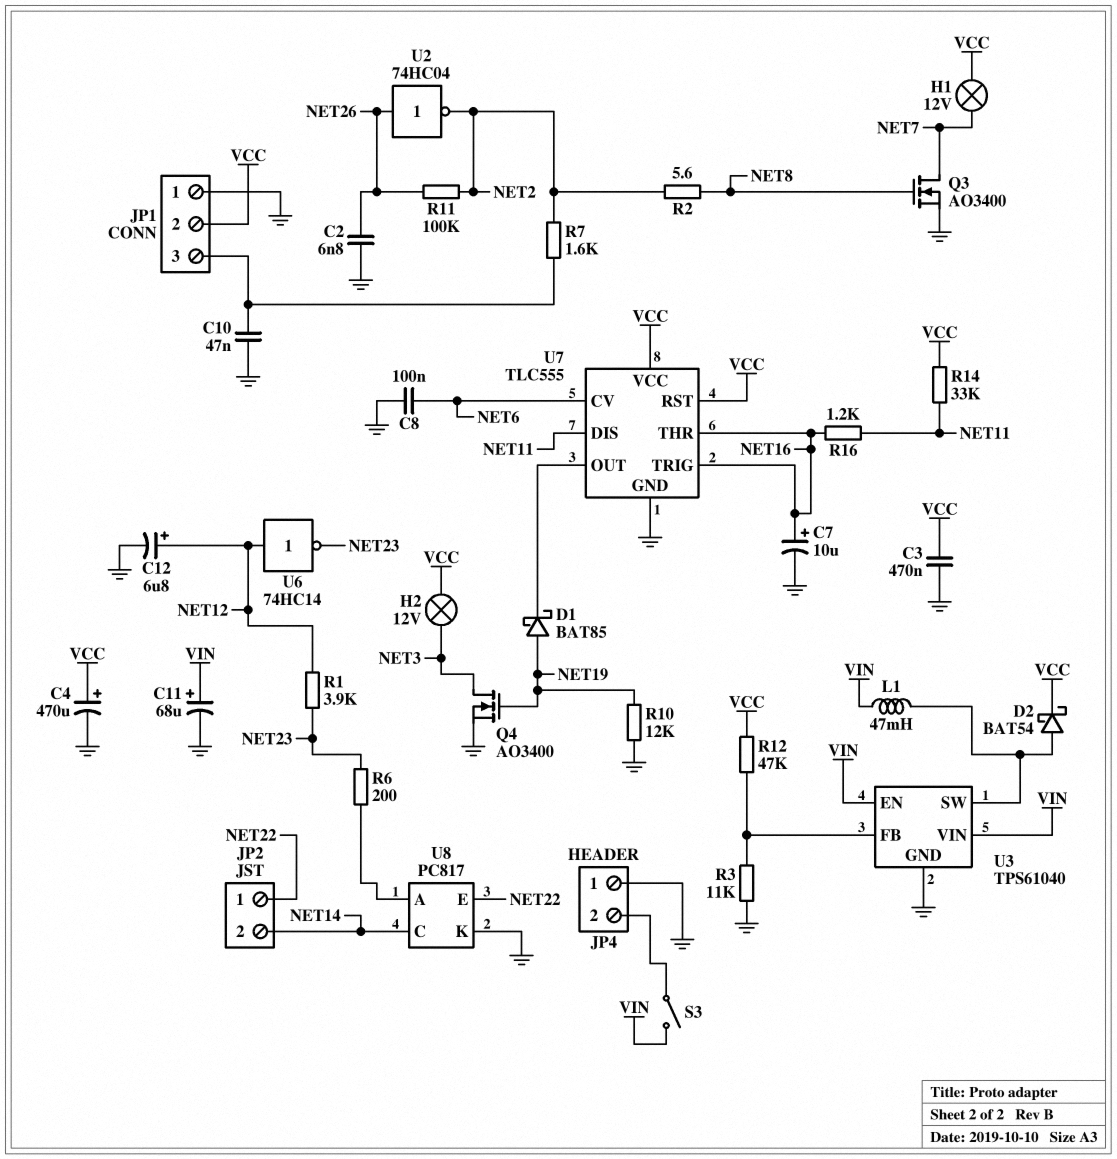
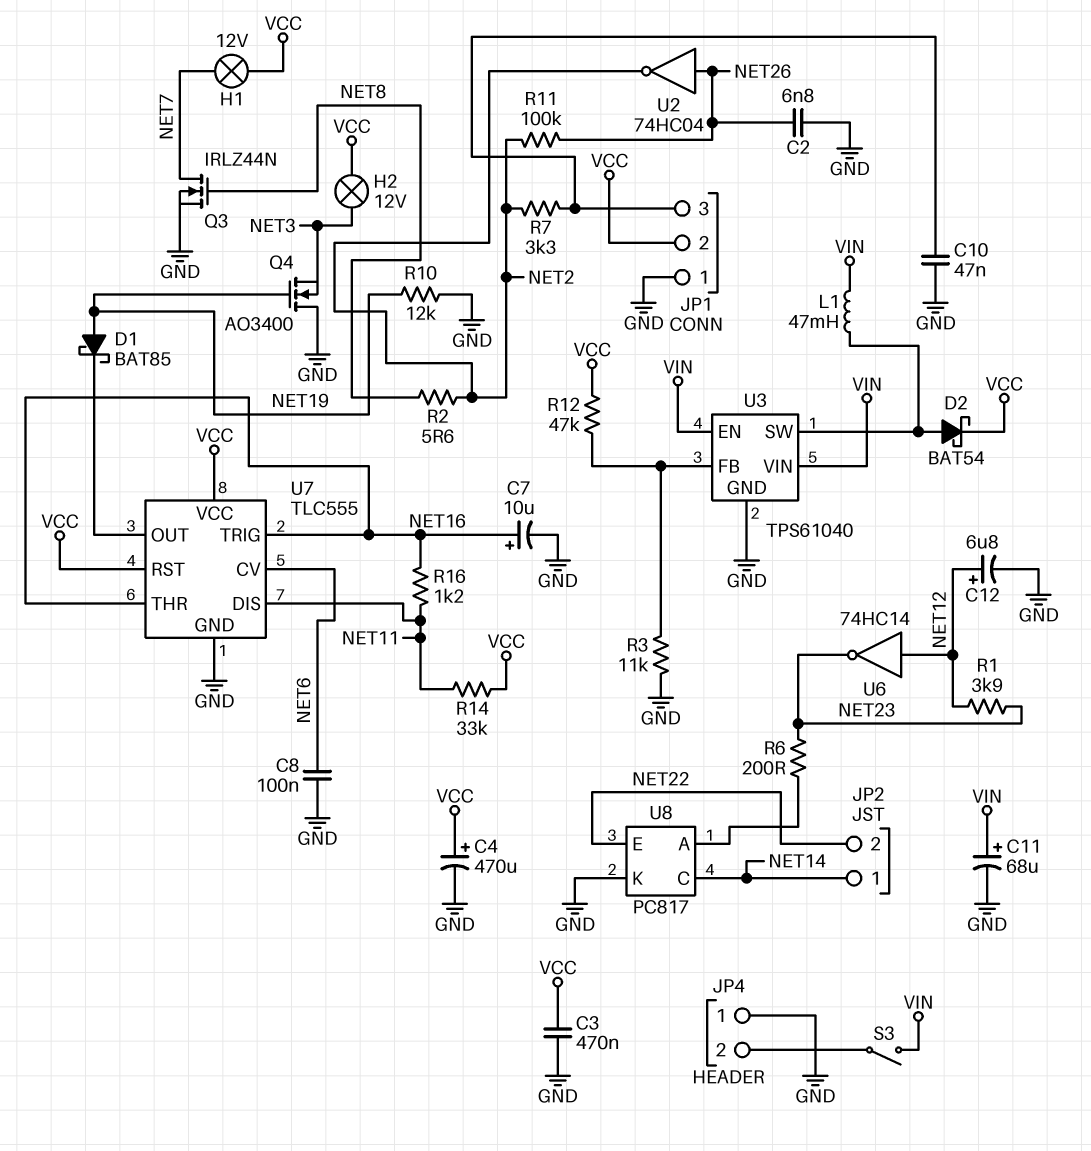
JP2 pin 1: NET22 -> NET14
JP2 pin 2: NET14 -> NET22
Q3: NMOS AO3400 (G NET8, D NET7, S GND) -> NMOS IRLZ44N (G NET8, D NET7, S GND)
Q4: NMOS AO3400 (G NET19, D NET3, S GND) -> NMOS AO3400 (G NET19, D GND, S NET3)
R7: 1.6k (JP1/3, NET2) -> 3.3k (JP1/3, NET2)

